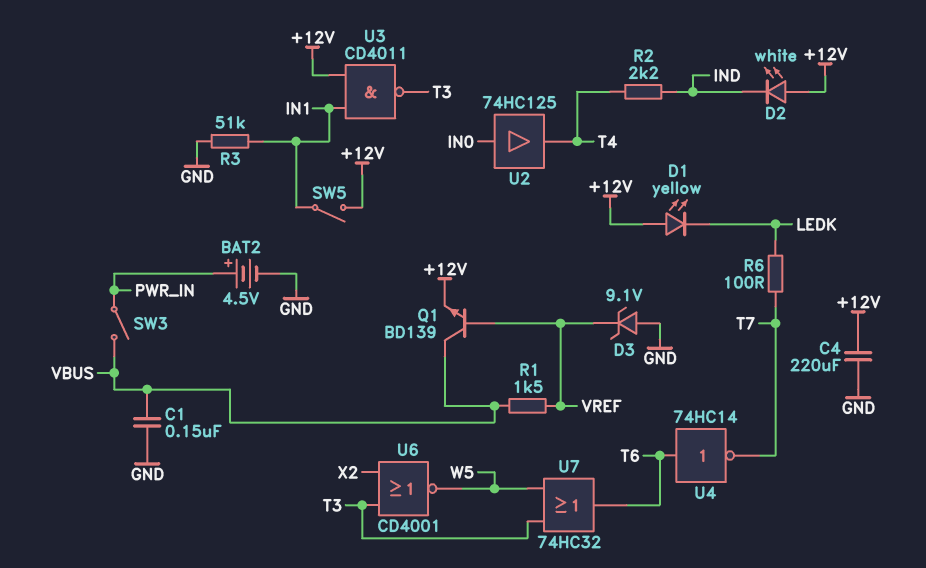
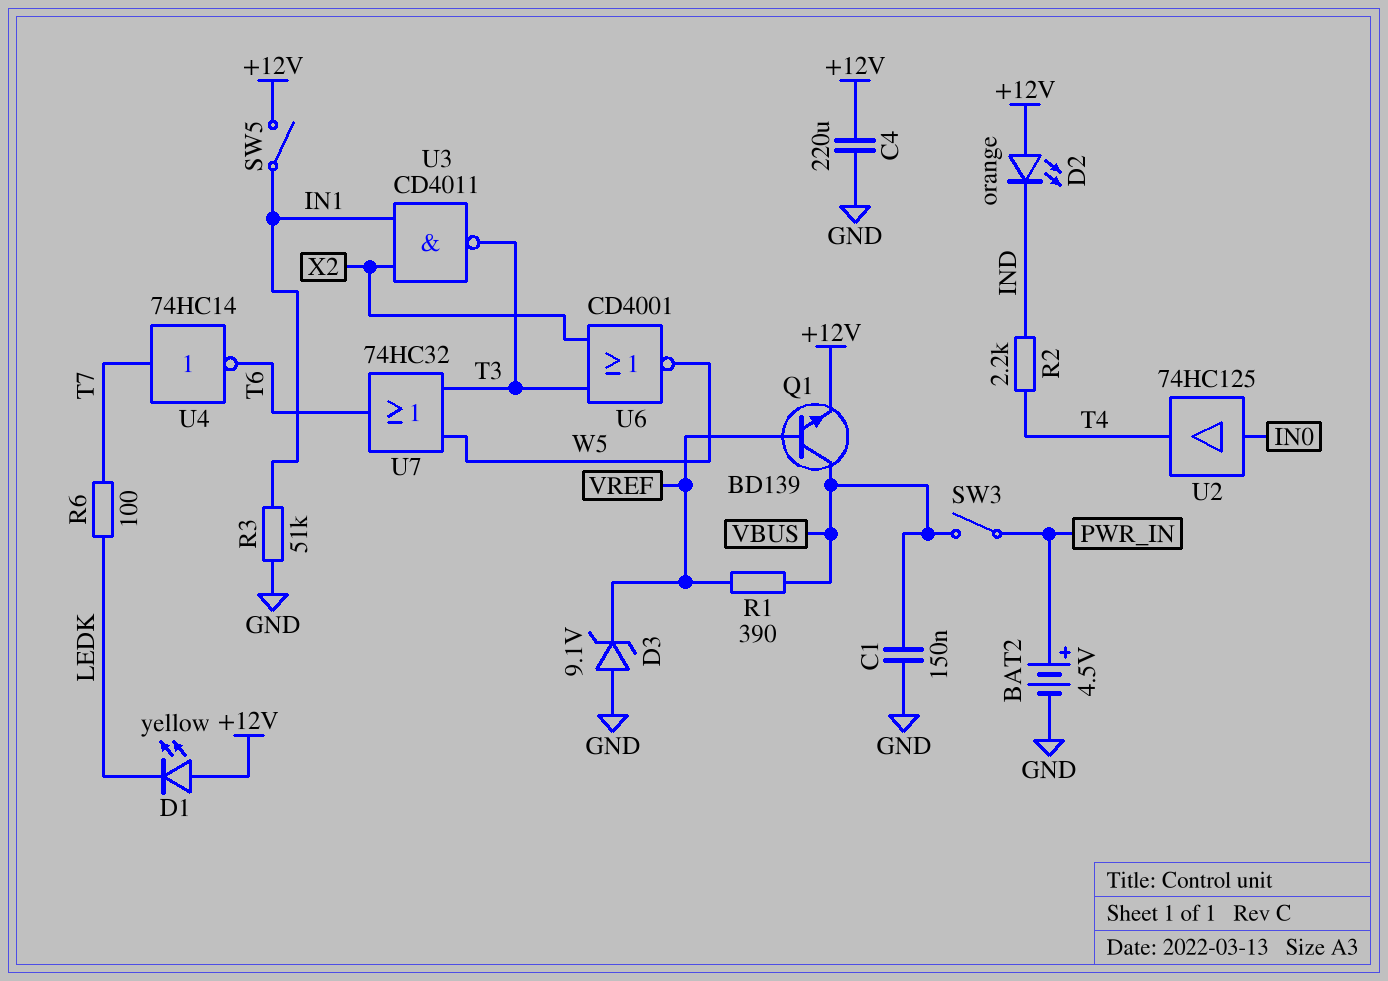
D2: LED white (A +12V, K IND) -> LED orange (A +12V, K IND)
R1: 1.5k (VBUS, VREF) -> 390 (VBUS, VREF)
U3: NAND CD4011 (in +12V, in IN1, out T3) -> NAND CD4011 (in IN1, in X2, out T3)
U4: NOT 74HC14 (in T6, out T7) -> NOT 74HC14 (in T7, out T6)

